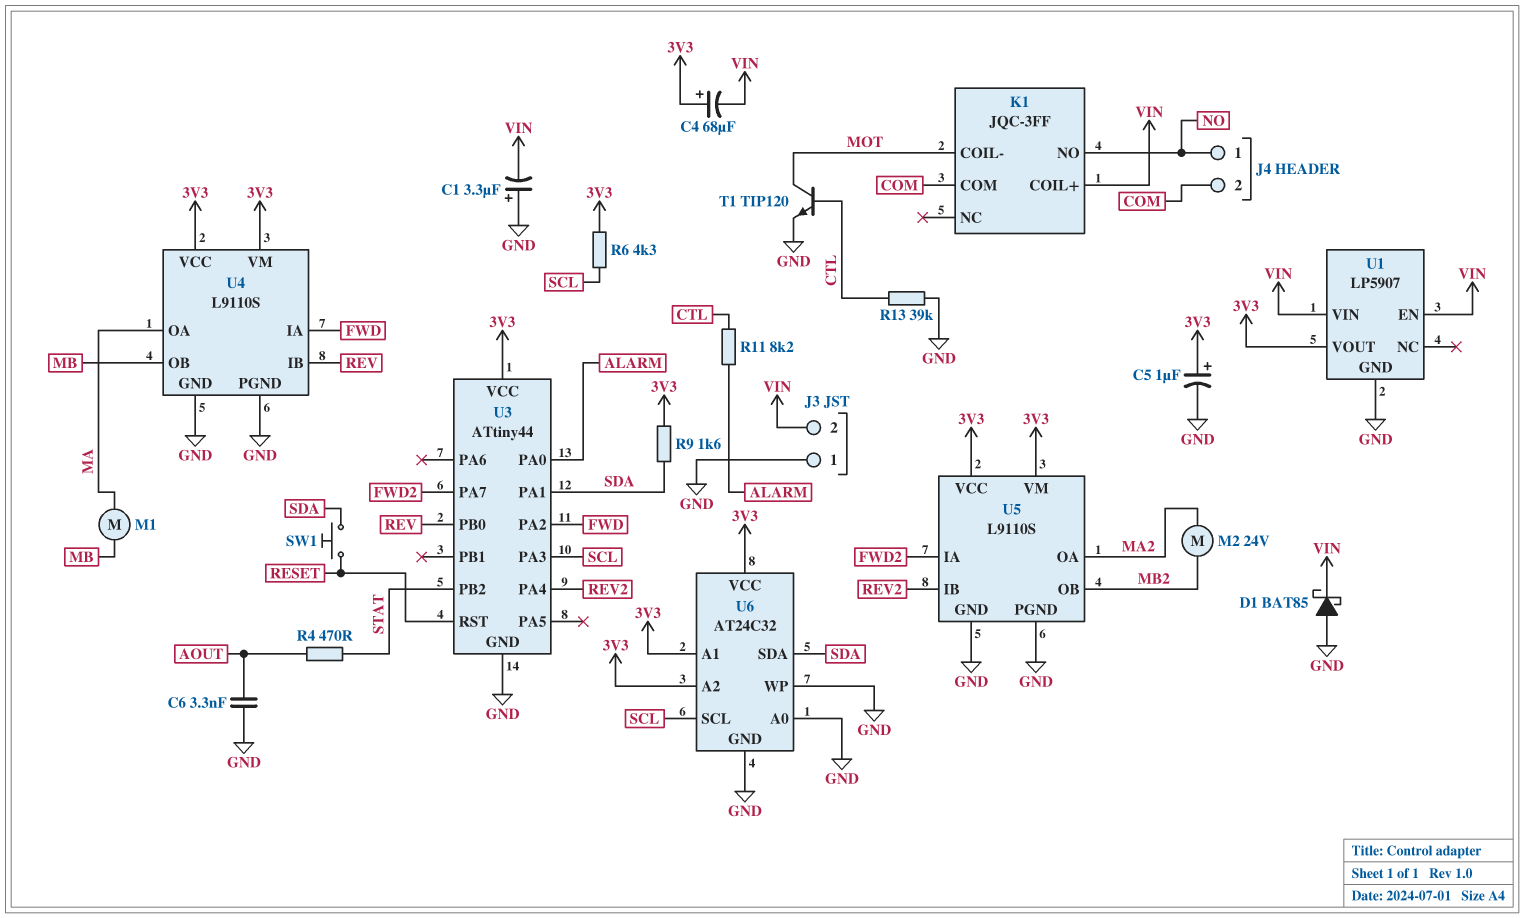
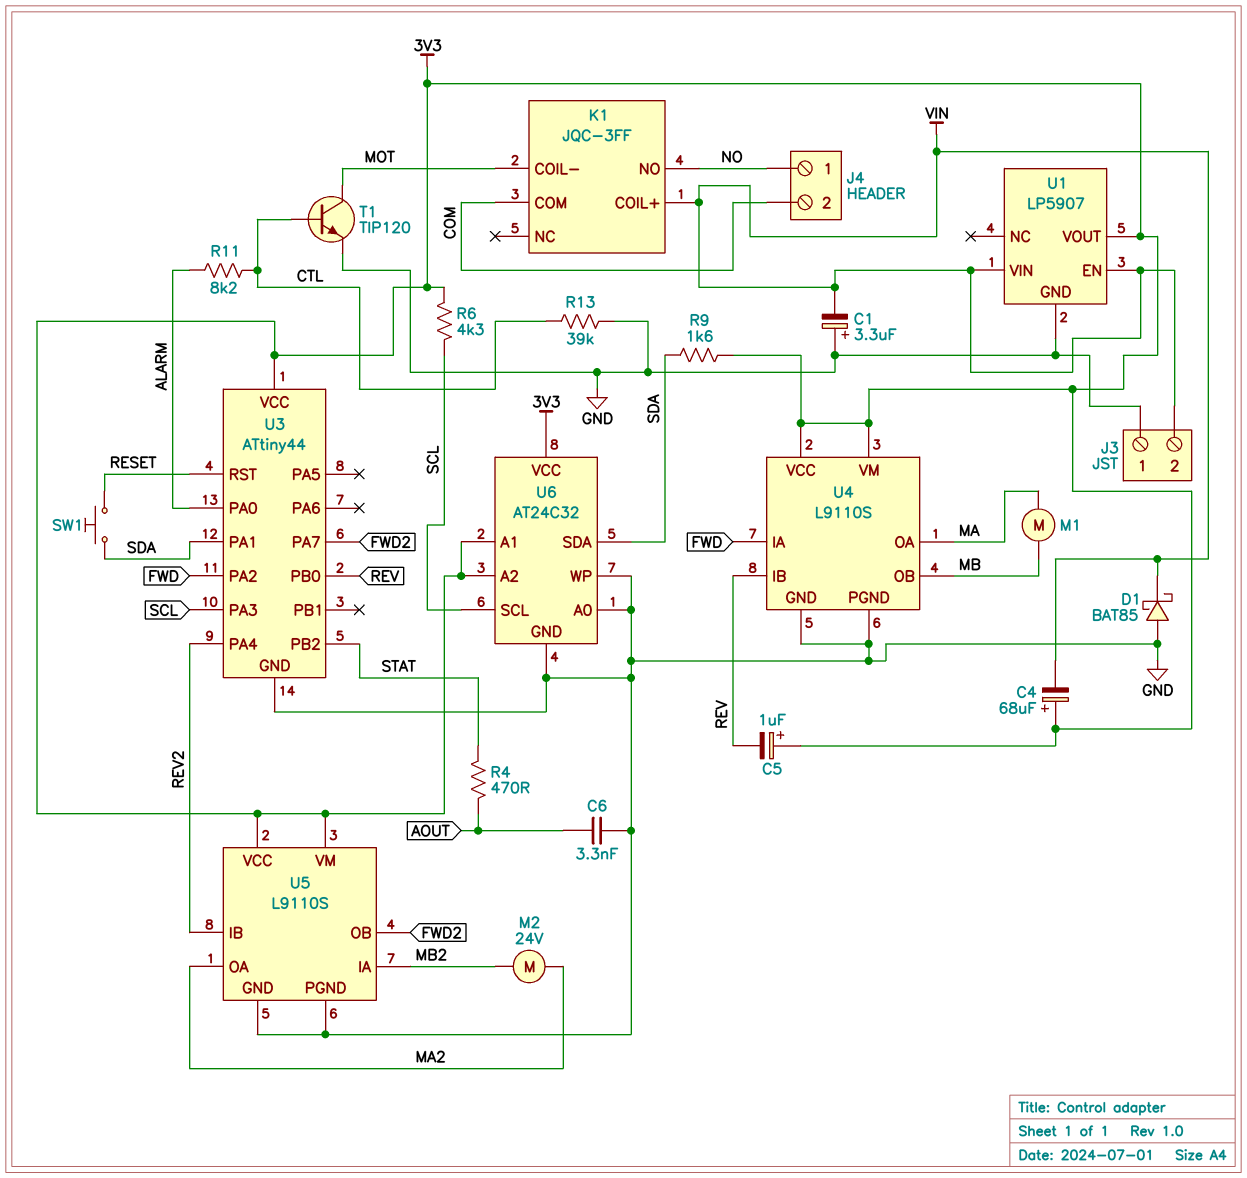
C5: 1uF (plus 3V3, minus GND) -> 1uF (plus 3V3, minus REV)
U5 pin IA: FWD2 -> MB2
U5 pin OB: MB2 -> FWD2

